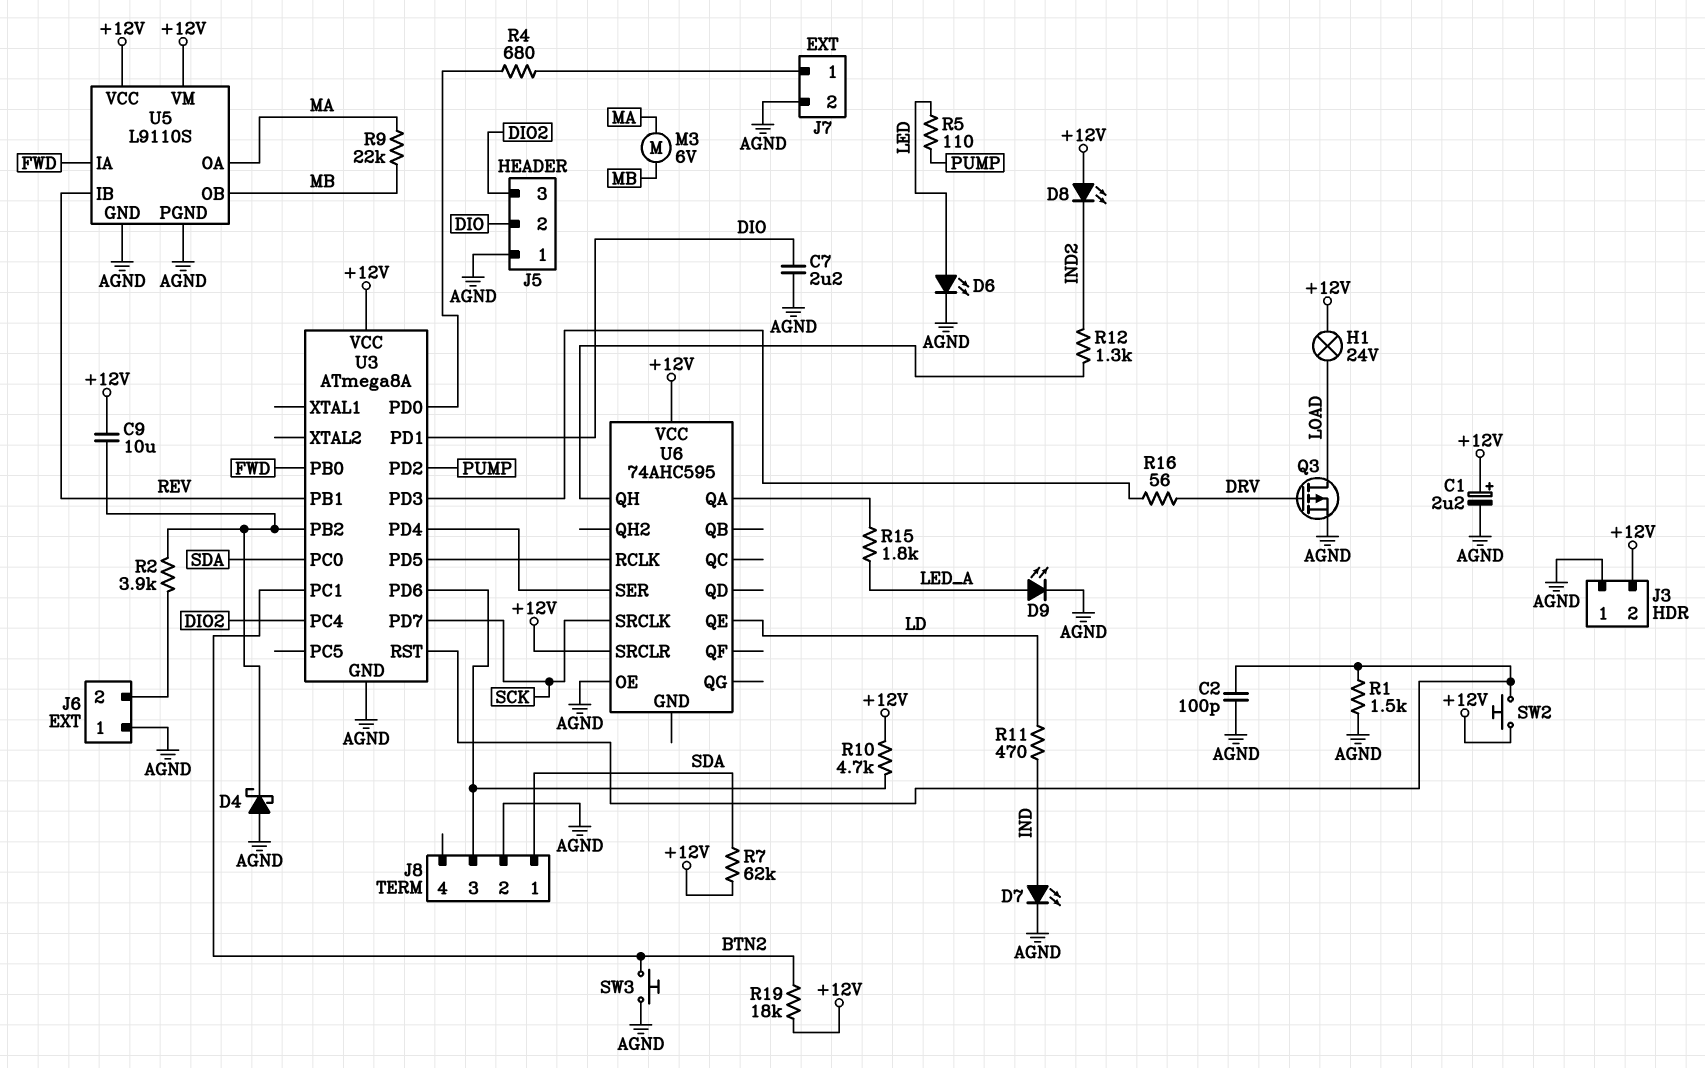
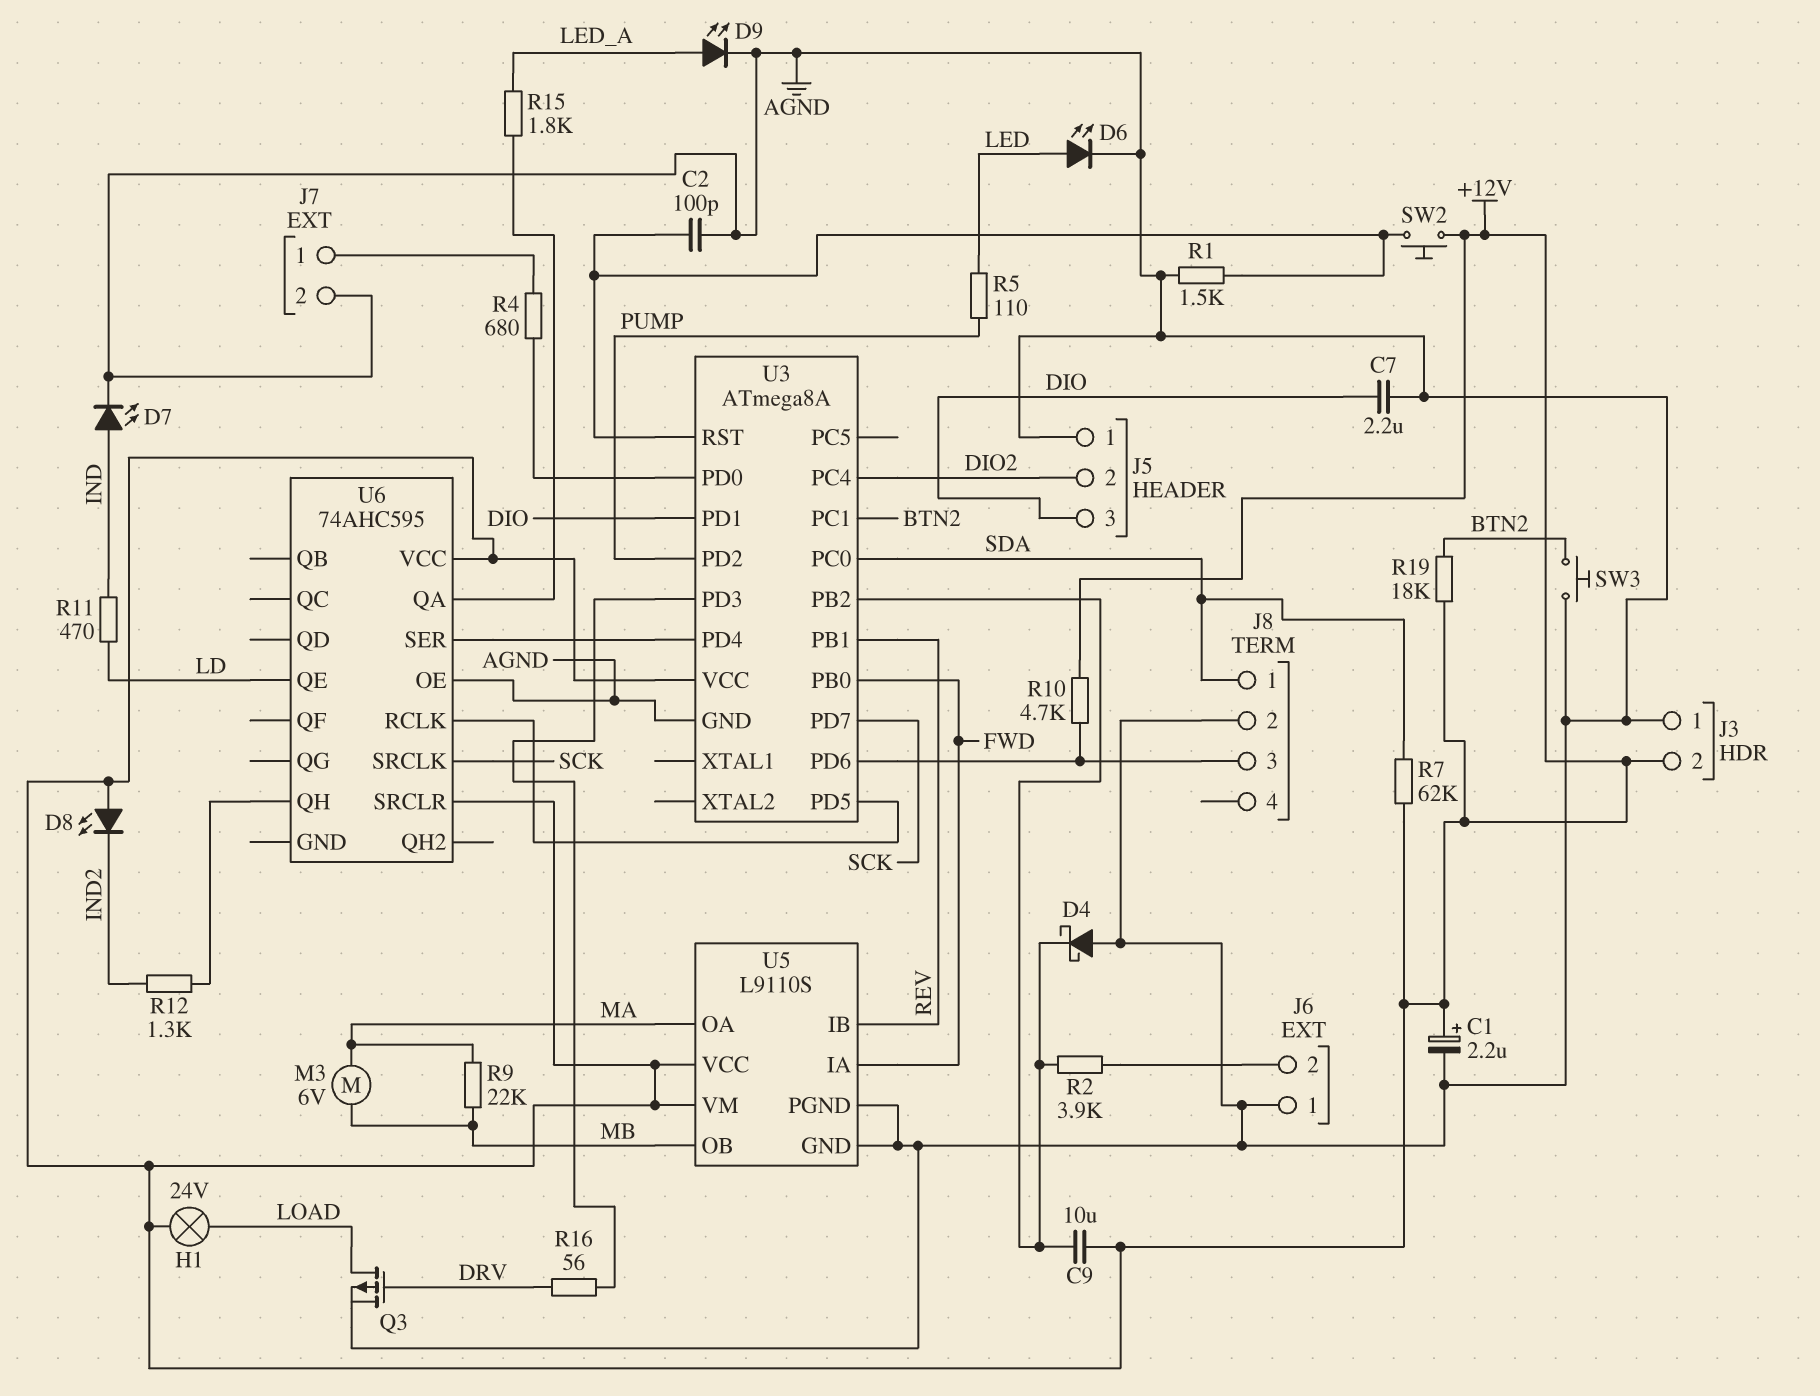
J5 pin 2: DIO -> DIO2
J5 pin 3: DIO2 -> DIO

